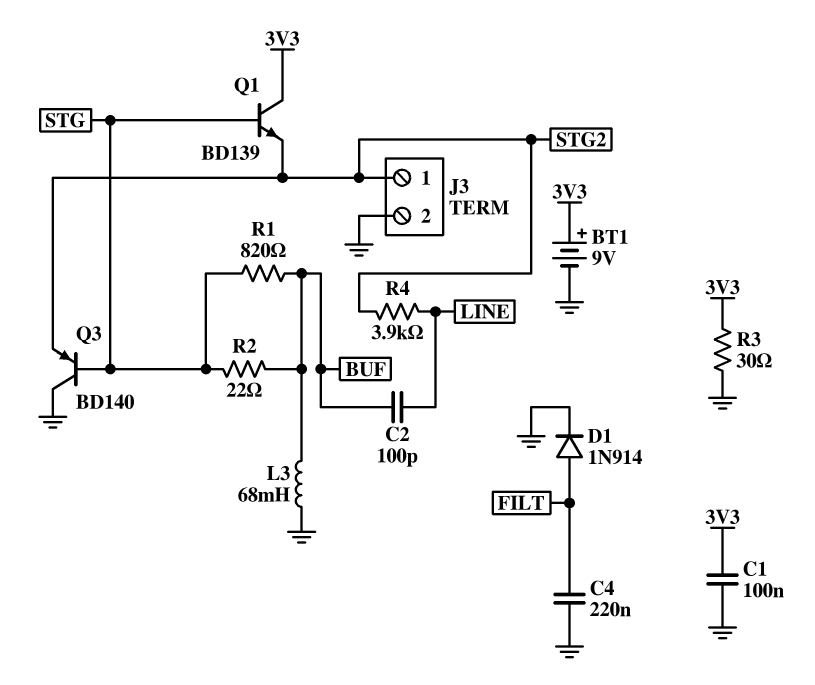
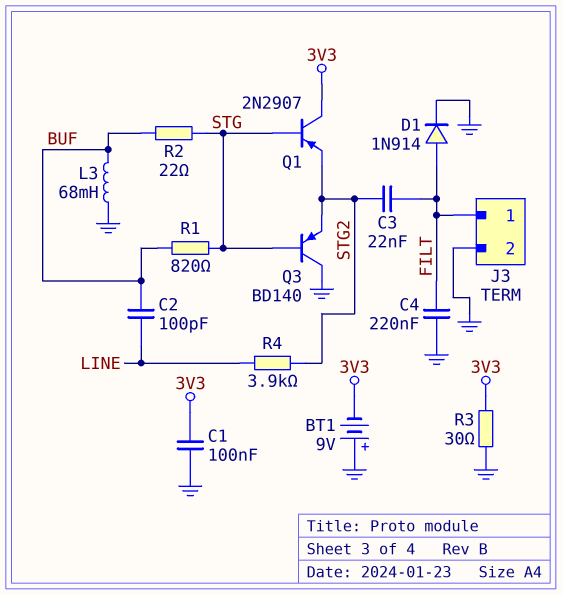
BT1: 9V (plus 3V3, minus GND) -> 9V (plus GND, minus 3V3)
C3: none -> 22nF (FILT, STG2)
J3 pin 1: STG2 -> FILT
Q1: NPN BD139 (B STG, C 3V3, E STG2) -> PNP 2N2907 (B STG, C 3V3, E STG2)

